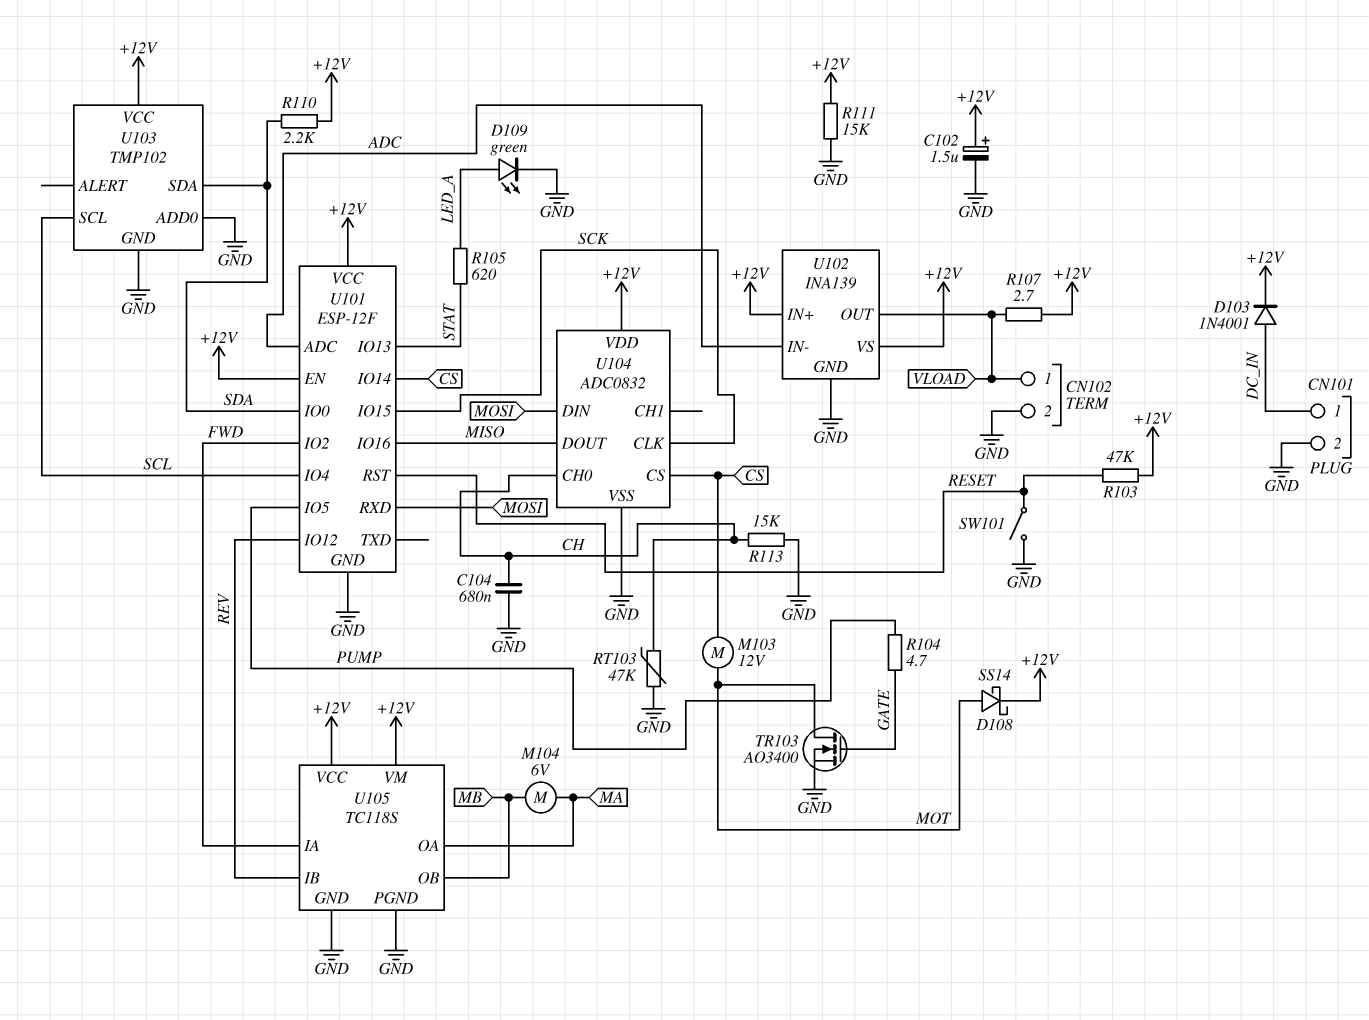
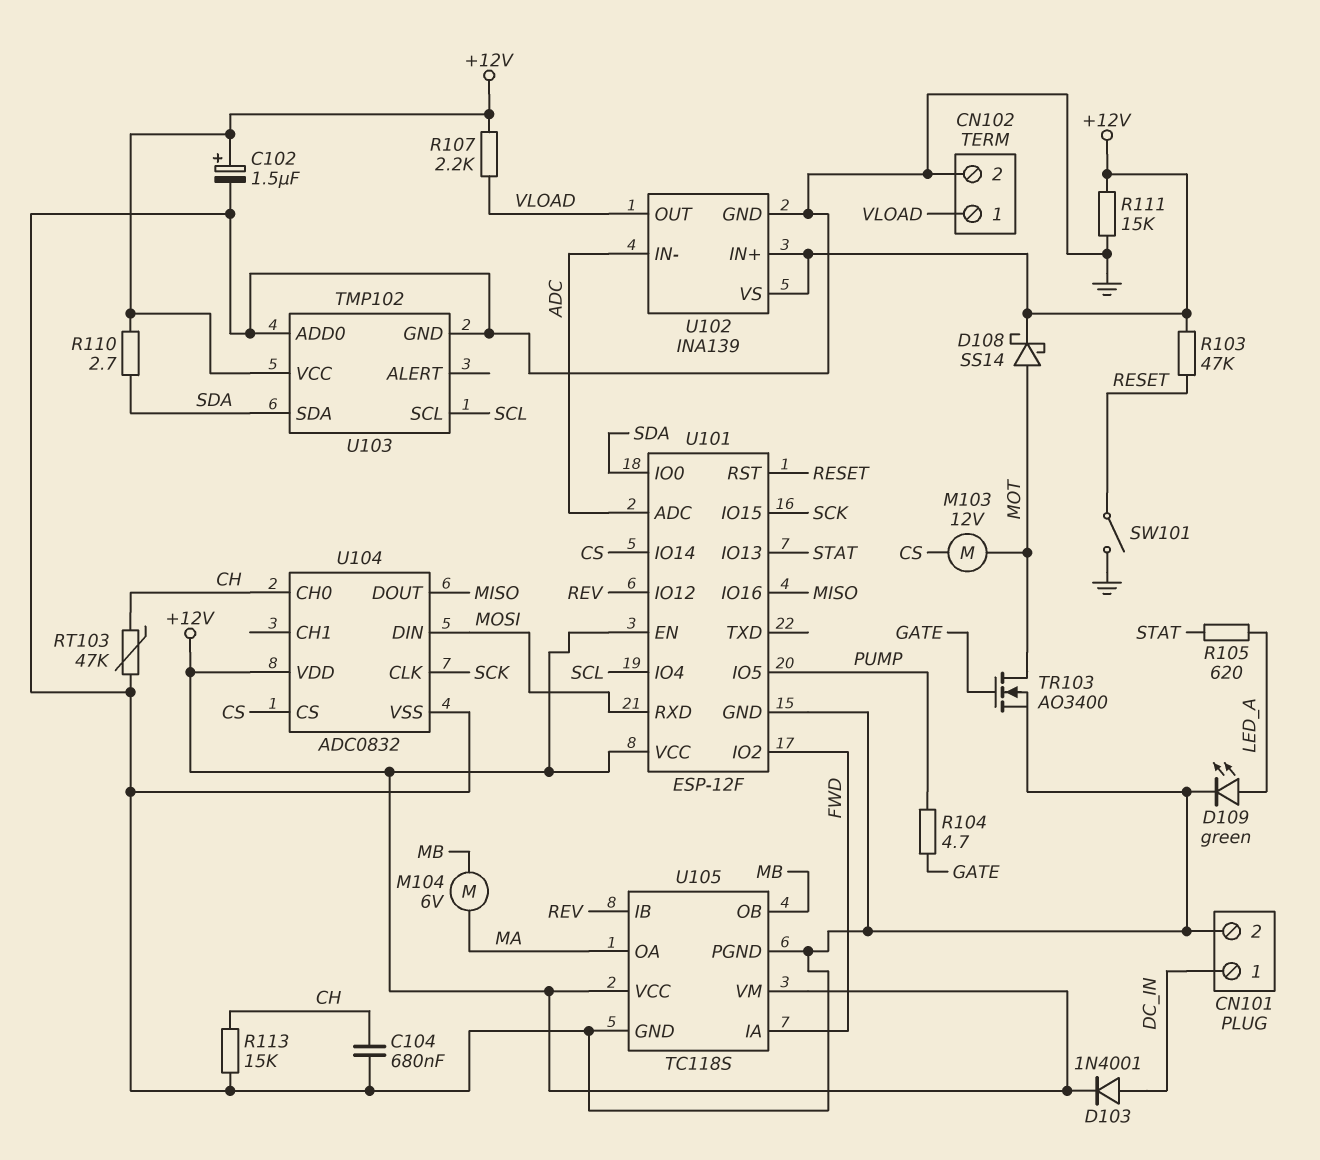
R107: 2.7 (+12V, VLOAD) -> 2.2k (+12V, VLOAD)
R110: 2.2k (+12V, SDA) -> 2.7 (+12V, SDA)

